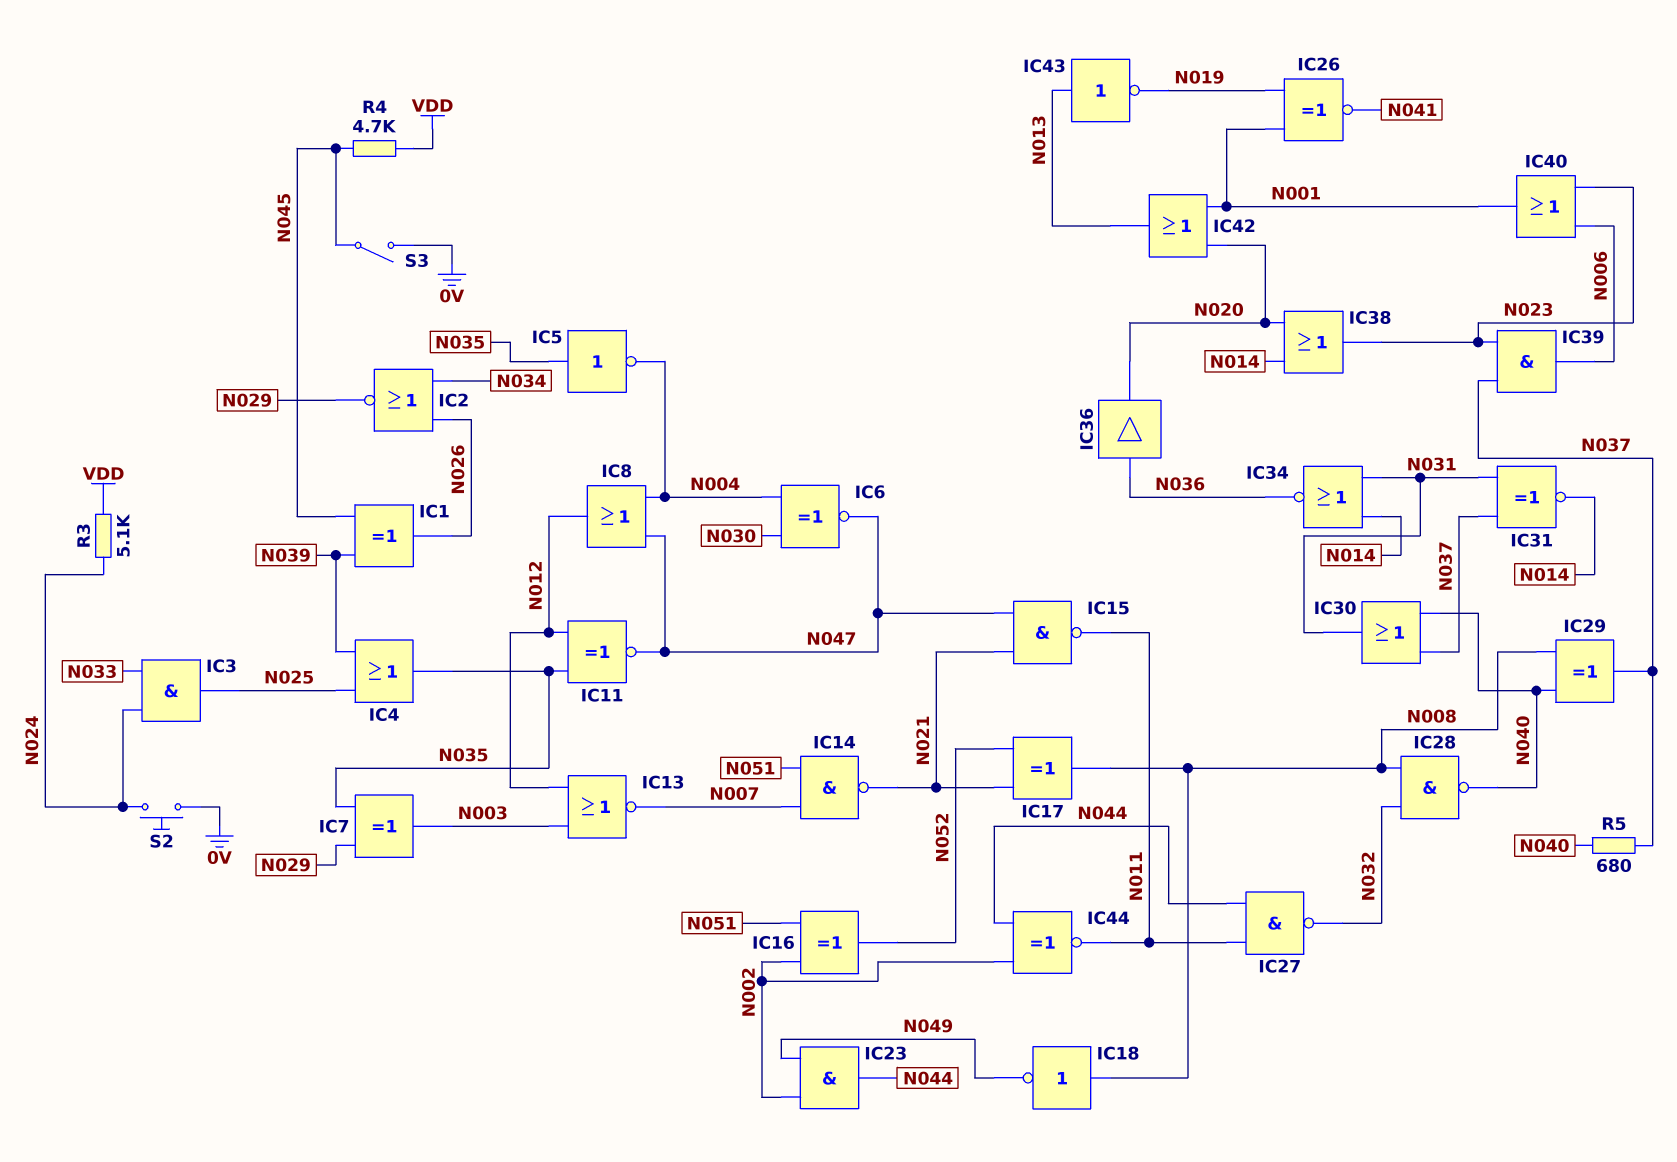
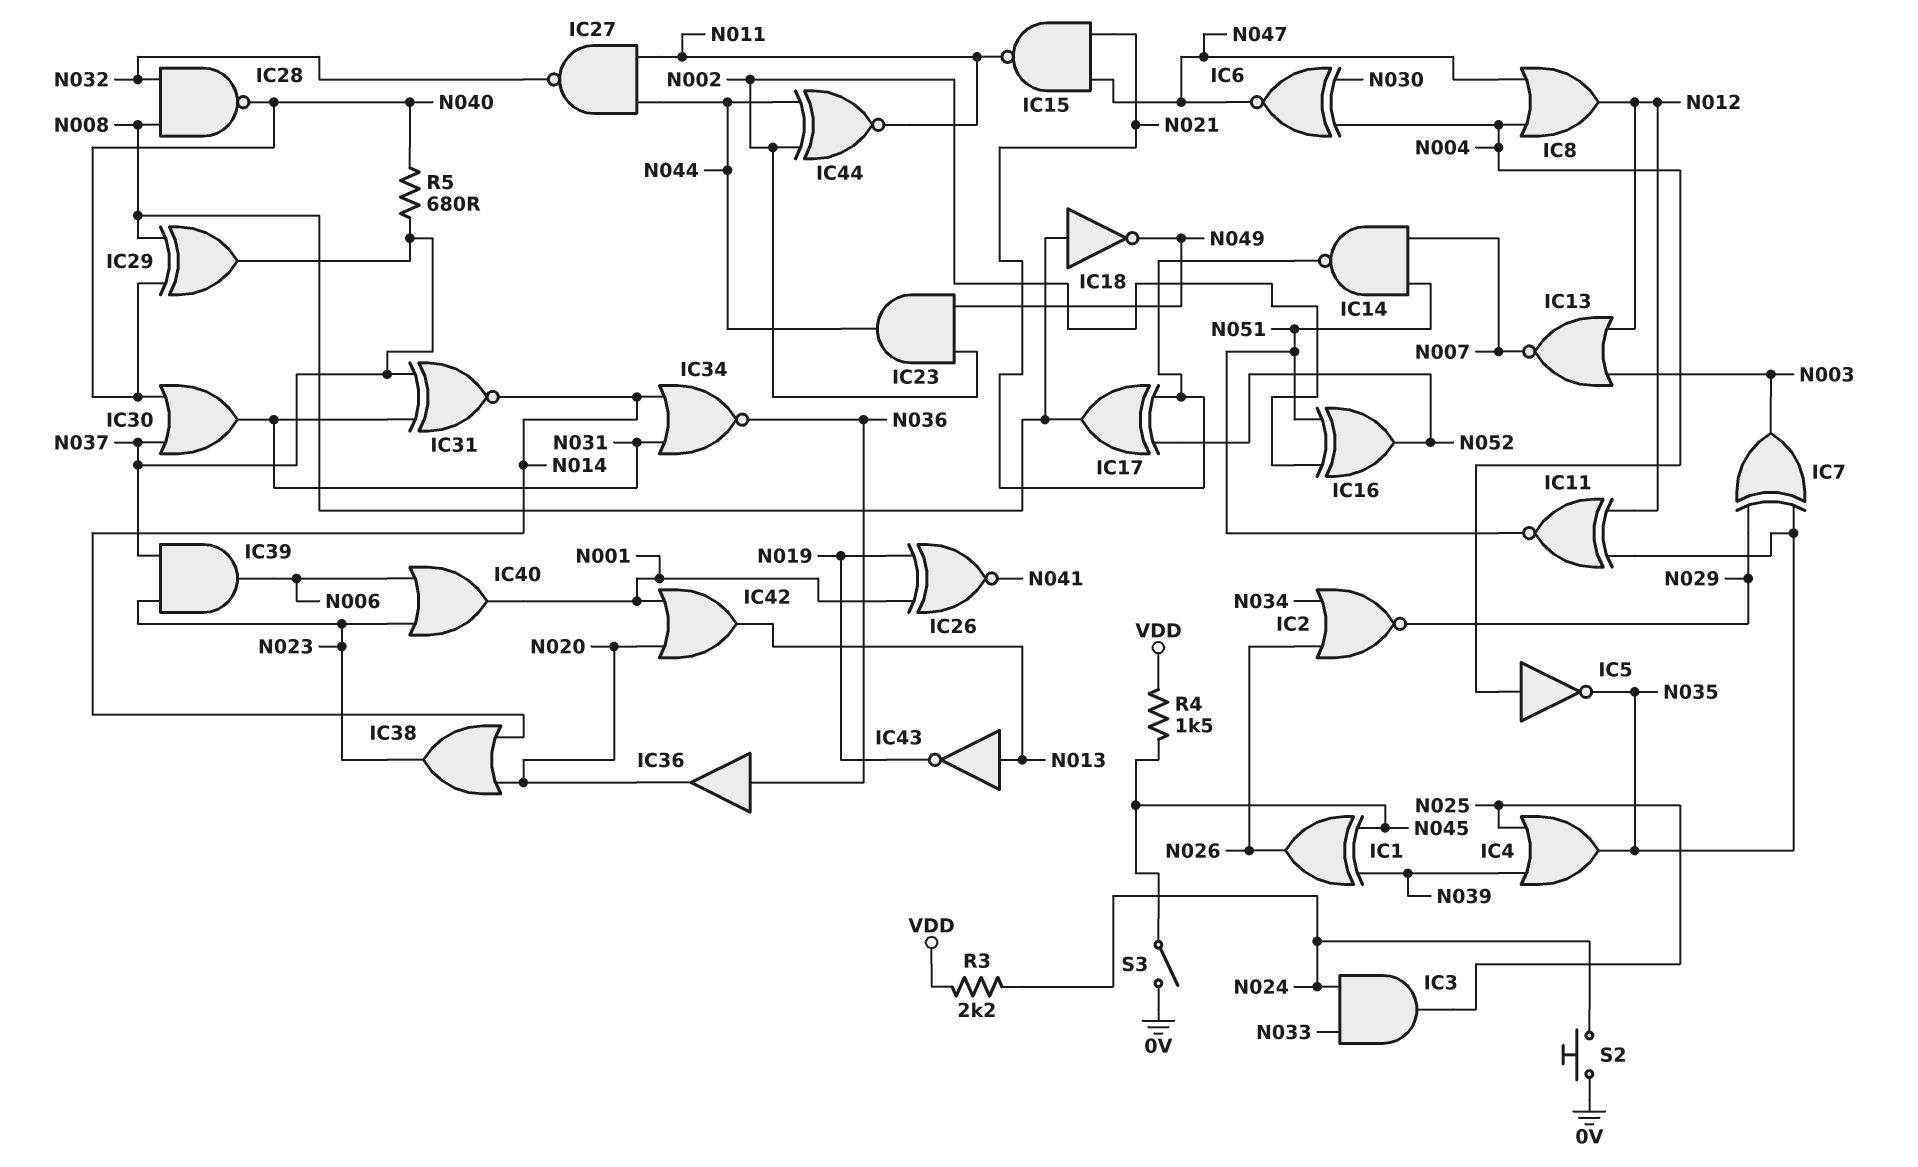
IC5: NOT (in N035, out N004) -> NOT (in N004, out N035)
IC11: XNOR (in N012, in N035, out N047) -> XNOR (in N012, in N035, out N051)
R3: 5.1k (N024, VDD) -> 2.2k (N024, VDD)
R4: 4.7k (N045, VDD) -> 1.5k (N045, VDD)

